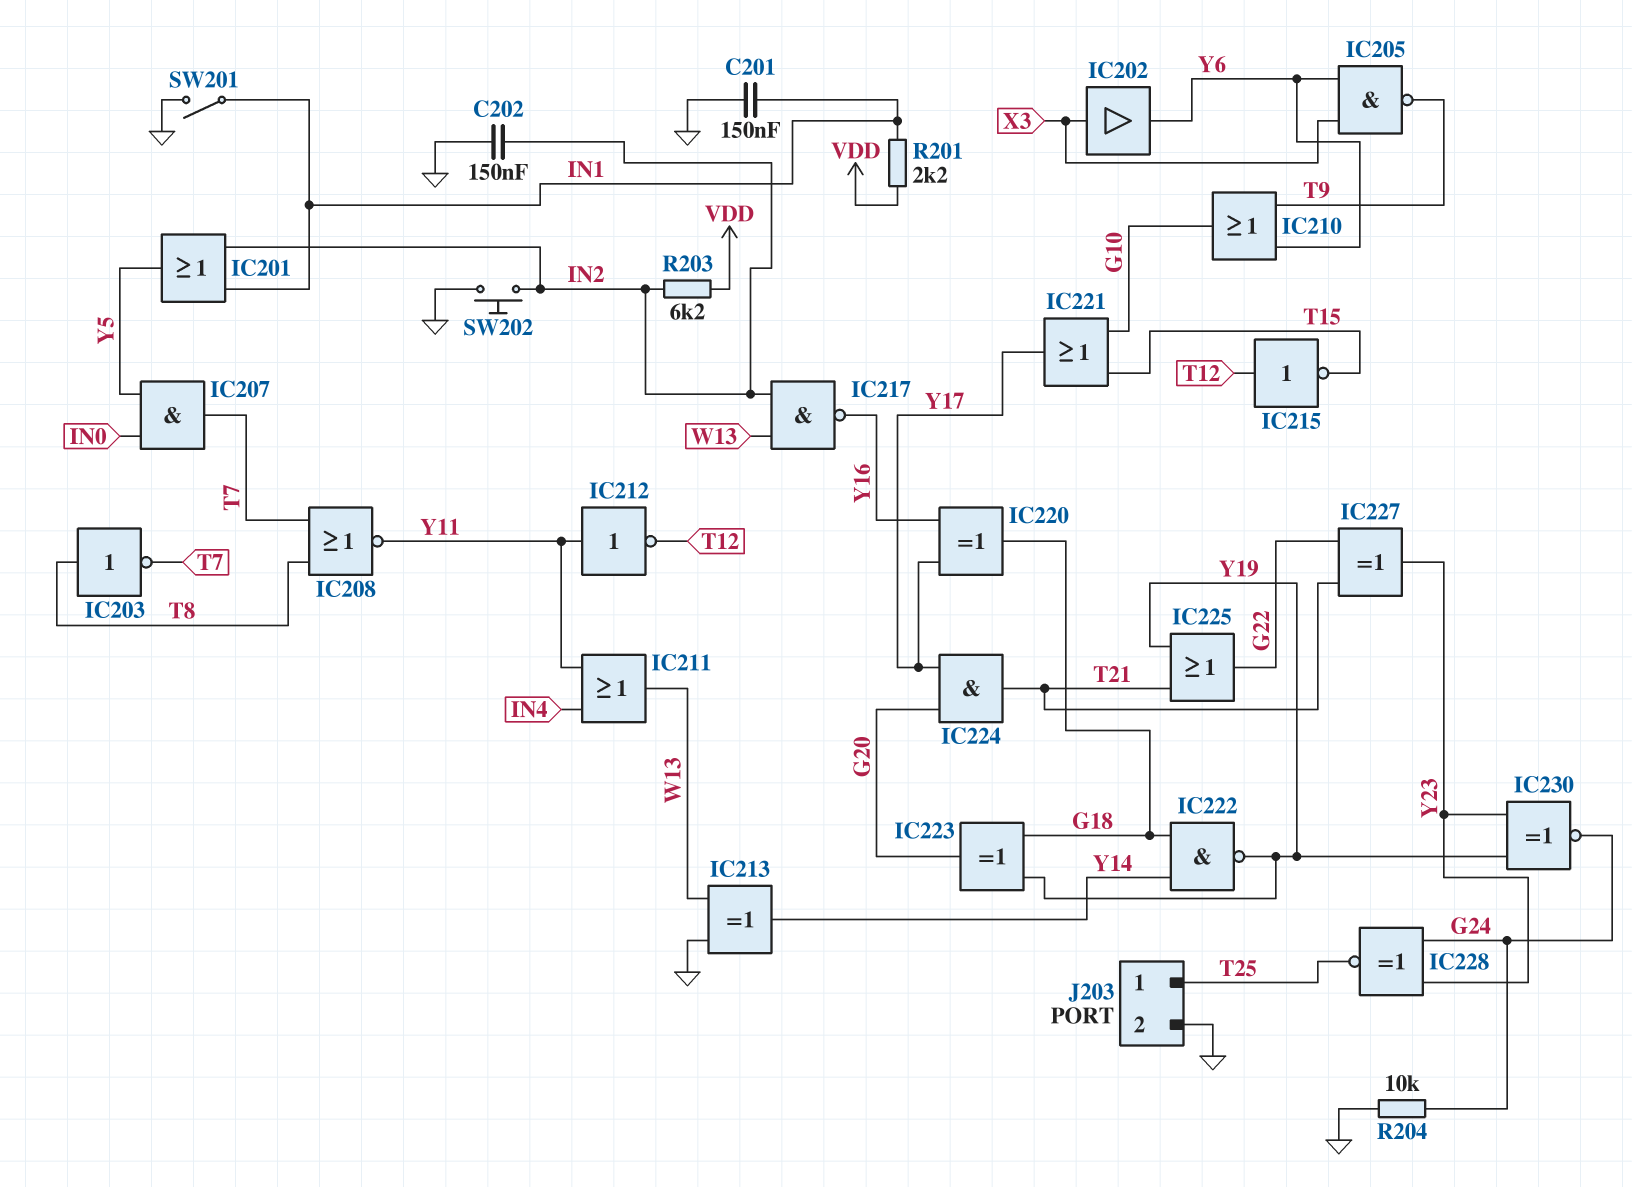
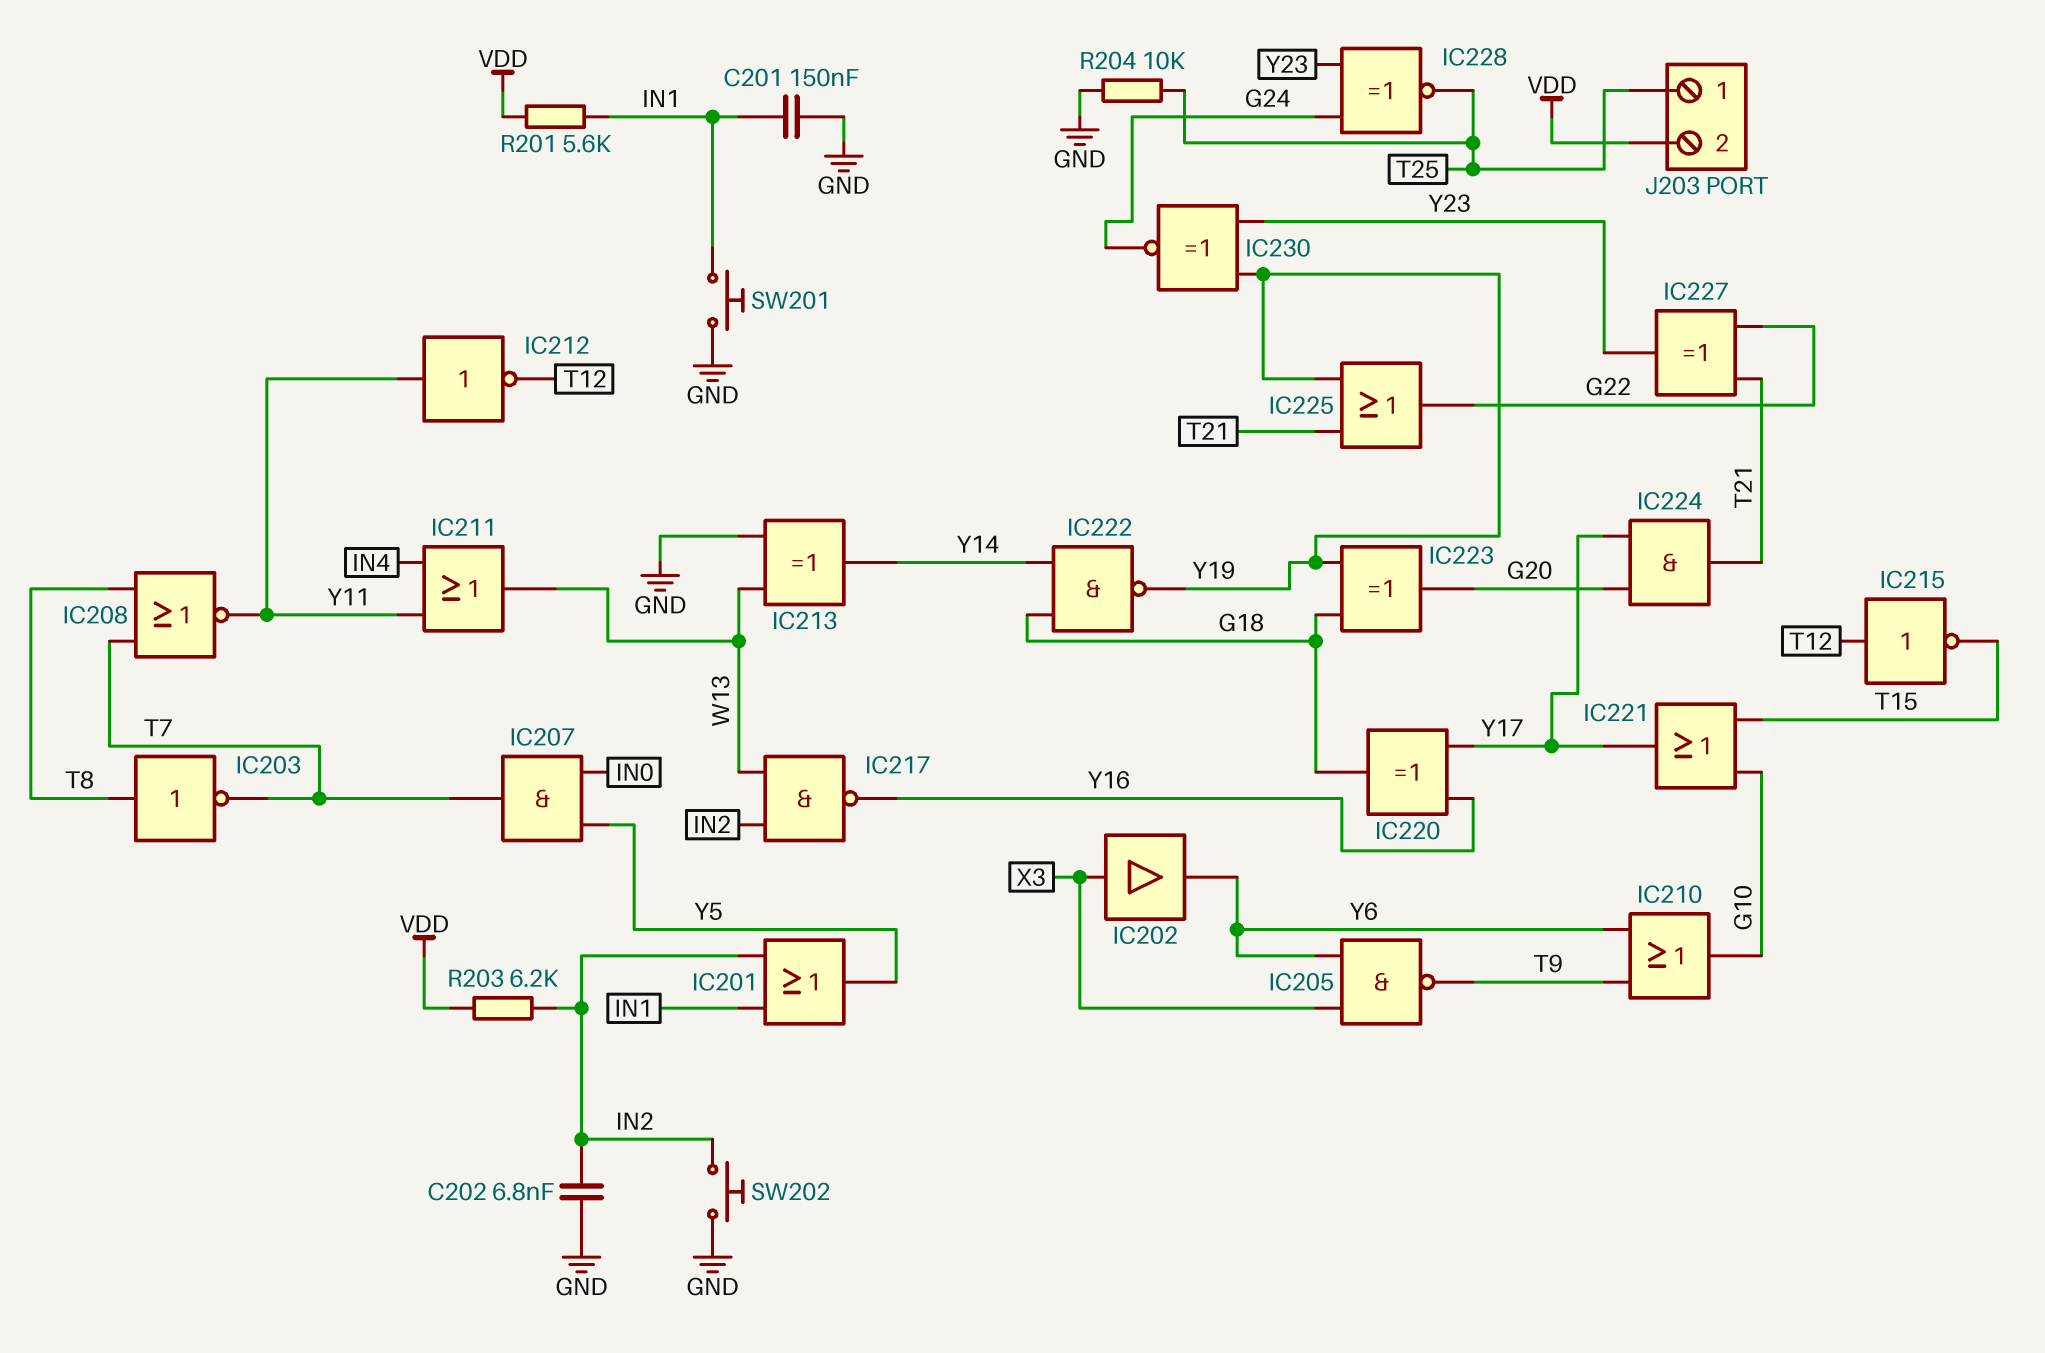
C202: 150nF (GND, IN2) -> 6.8nF (GND, IN2)
J203 pin 2: GND -> VDD
R201: 2.2k (IN1, VDD) -> 5.6k (IN1, VDD)
R204: 10k (G24, GND) -> 10k (GND, T25)
SW201: switch (GND, IN1) -> button (GND, IN1)

